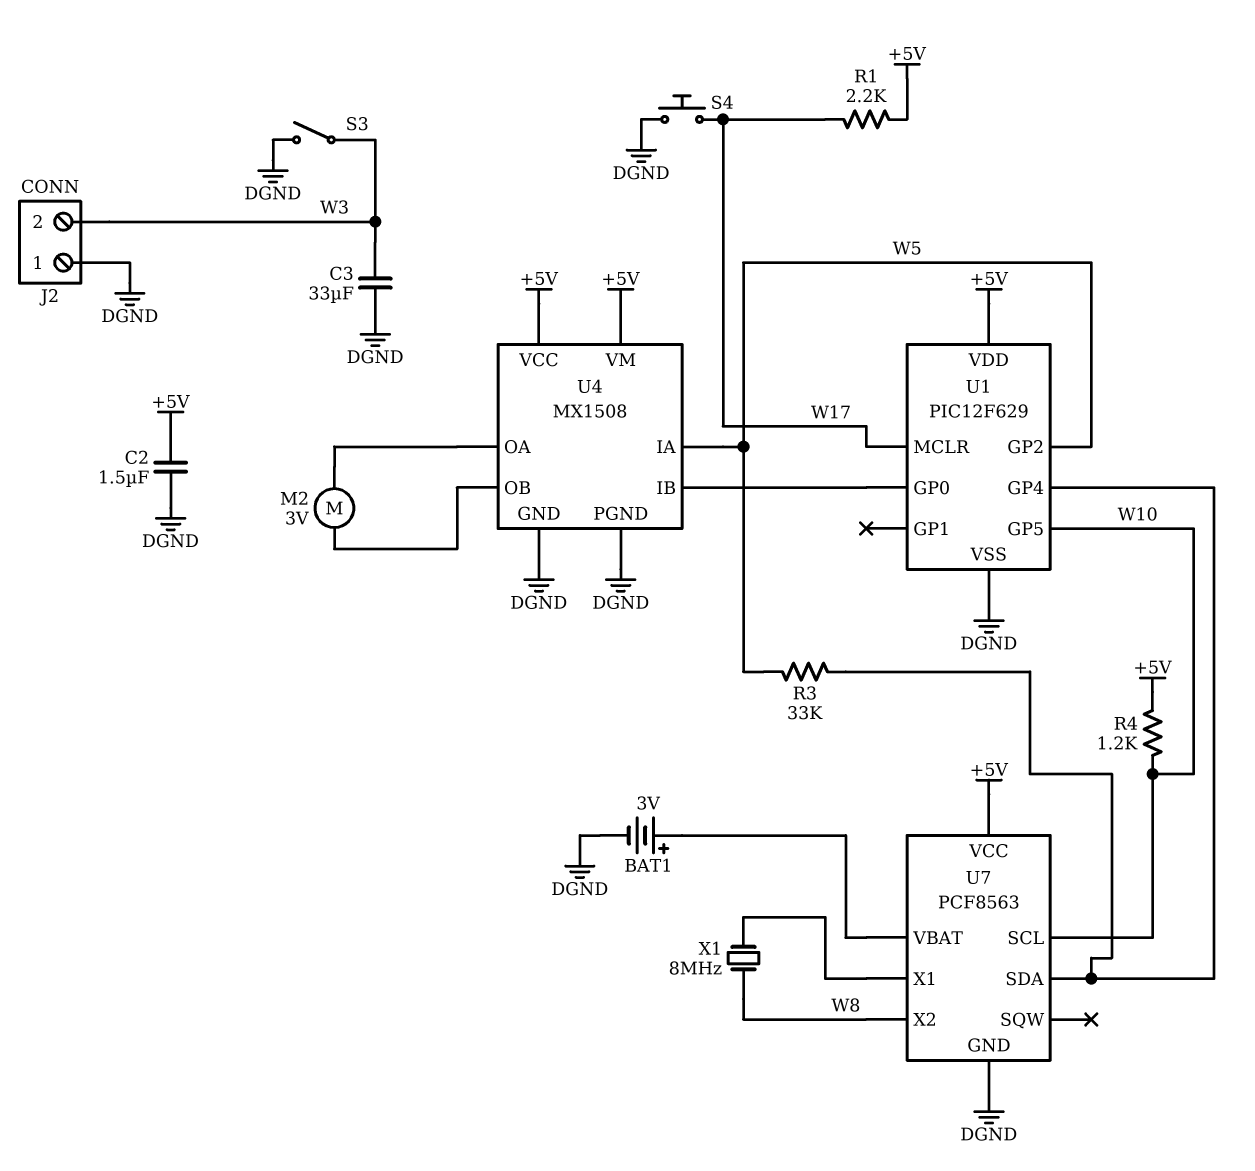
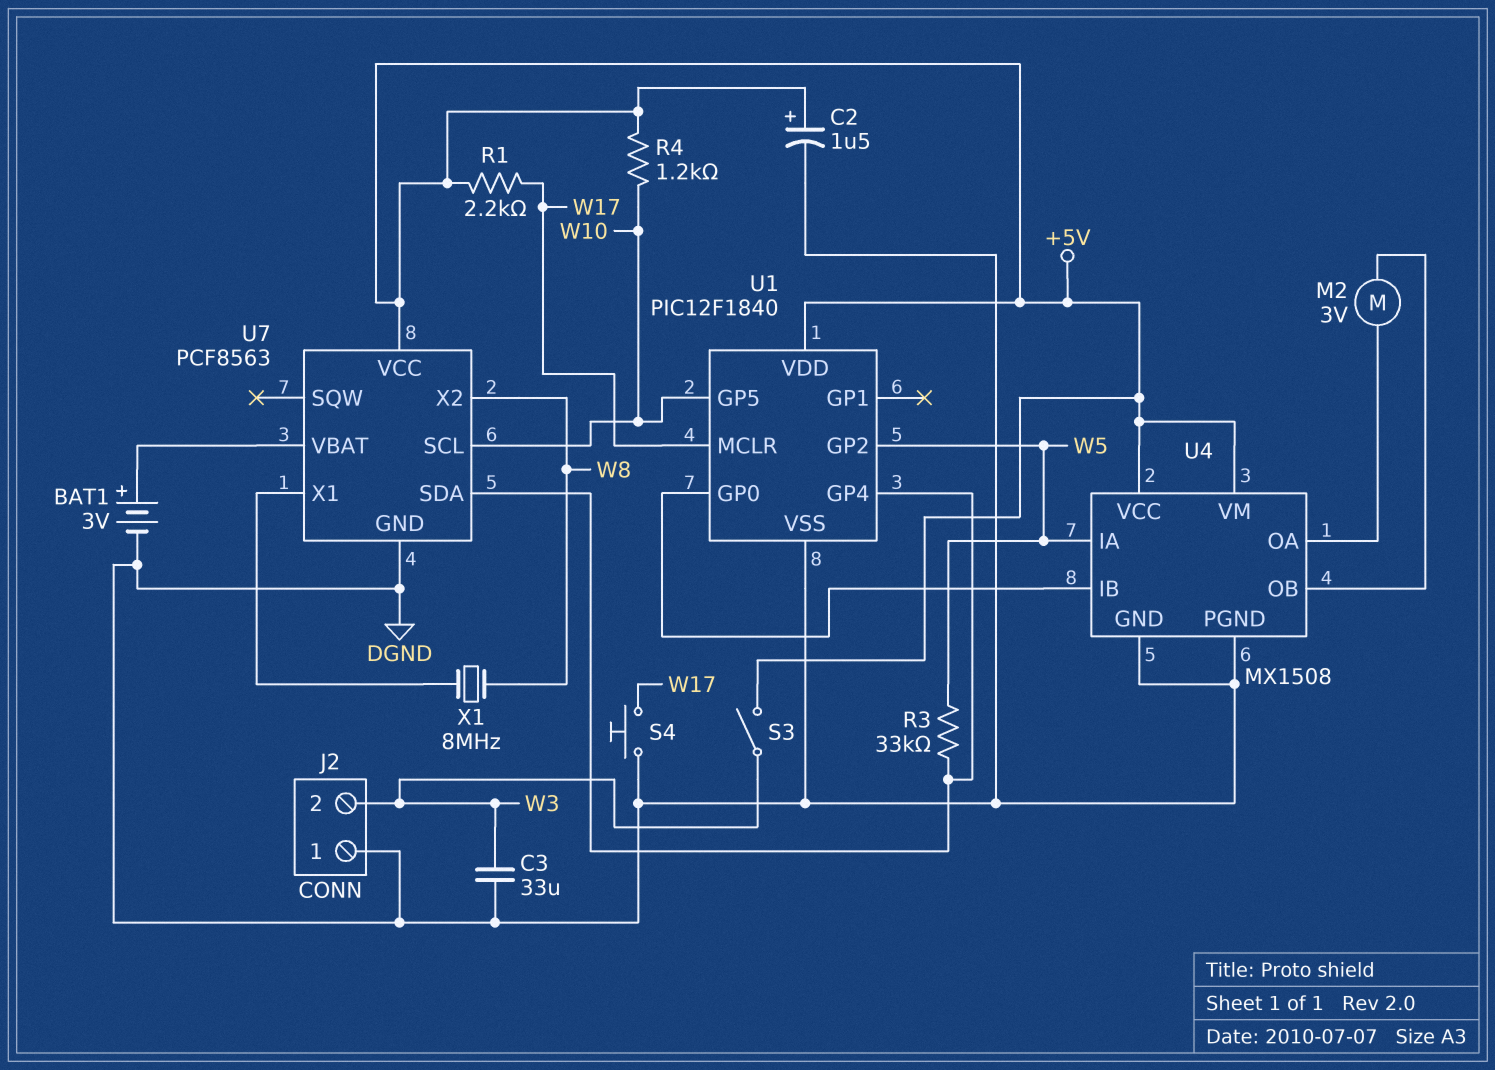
C2: 1.5uF (+5V, DGND) -> 1.5uF (plus +5V, minus DGND)
S3: switch (DGND, W3) -> switch (+5V, W3)
U1: PIC12F629 -> PIC12F1840

